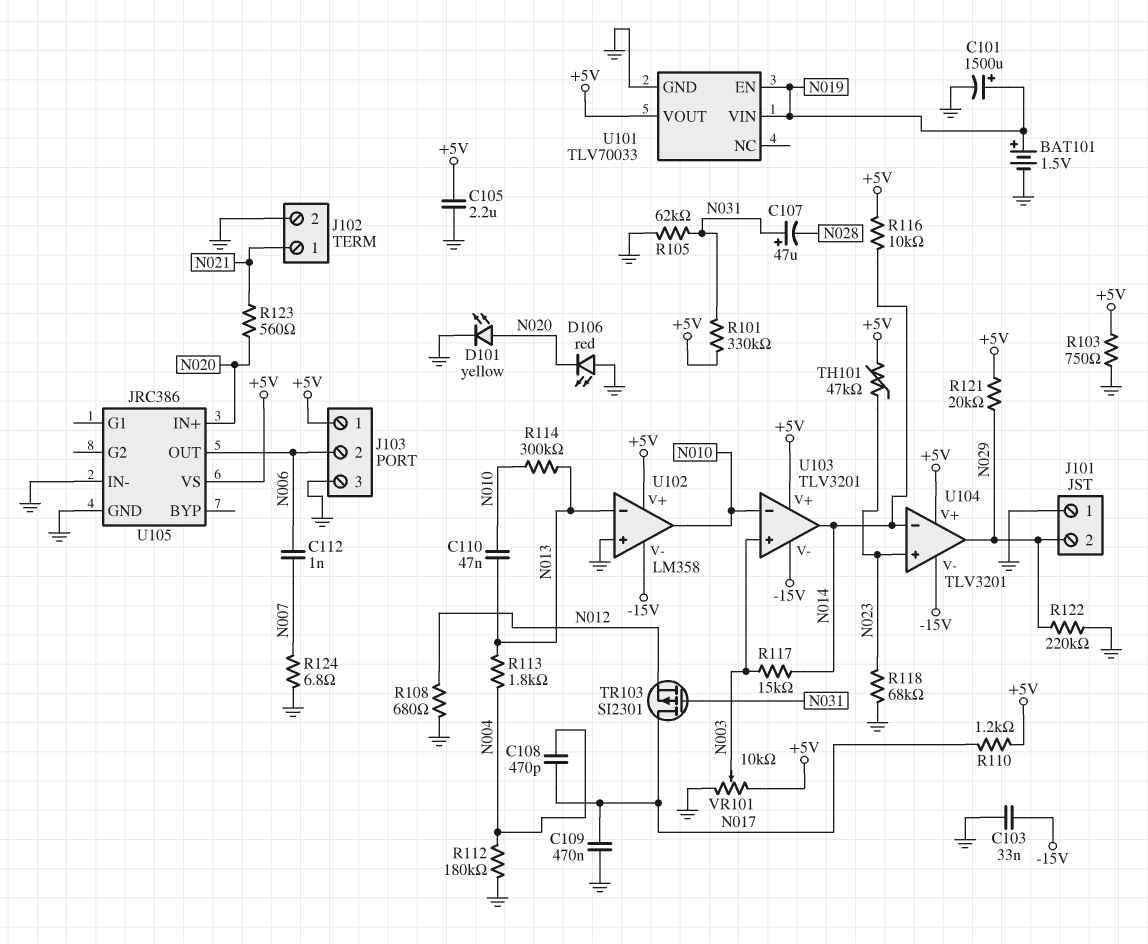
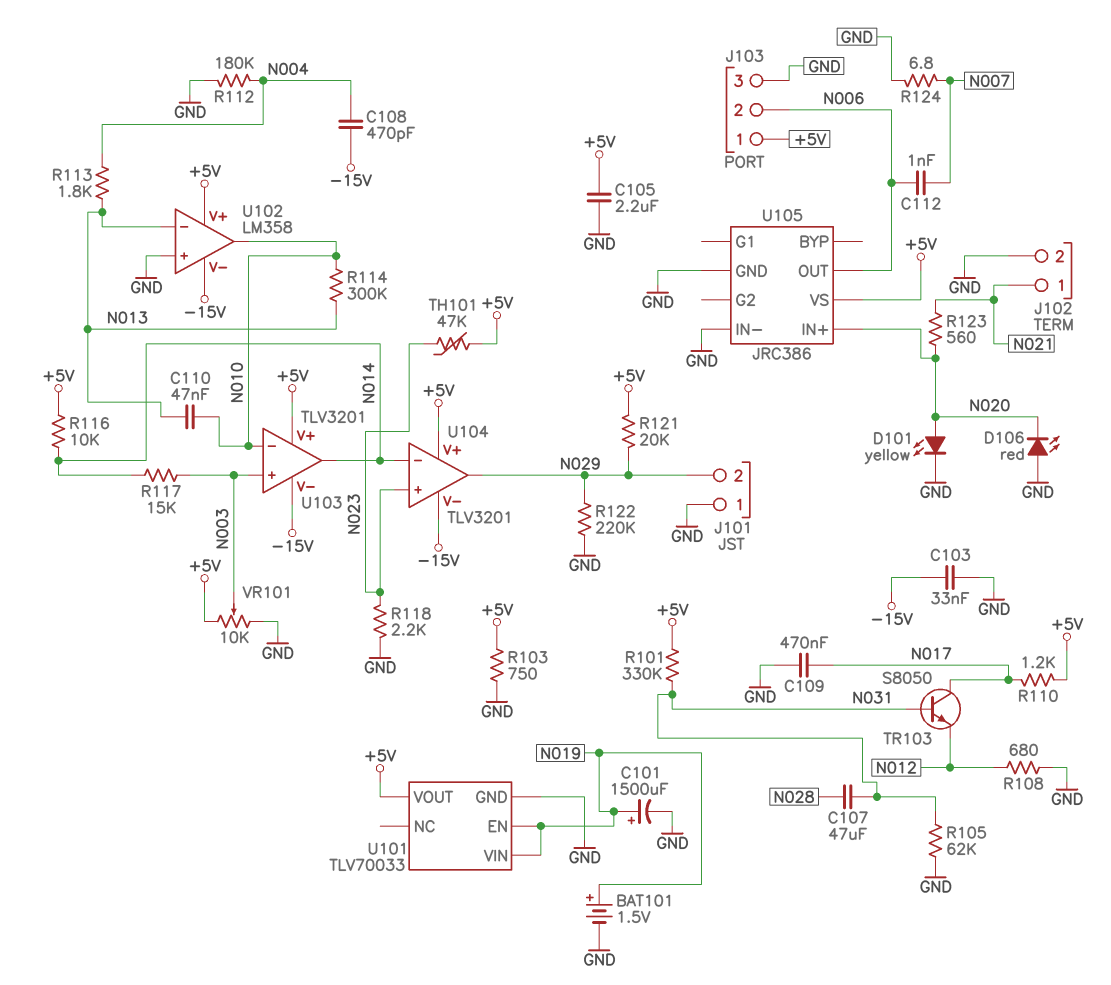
C107: 47uF (plus N031, minus N028) -> 47uF (N028, N031)
C108: 470pF (N004, N017) -> 470pF (-15V, N004)
R118: 68k (GND, N023) -> 2.2k (GND, N023)
TR103: PMOS SI2301 (G N031, D N017, S N012) -> NPN S8050 (B N031, C N017, E N012)

